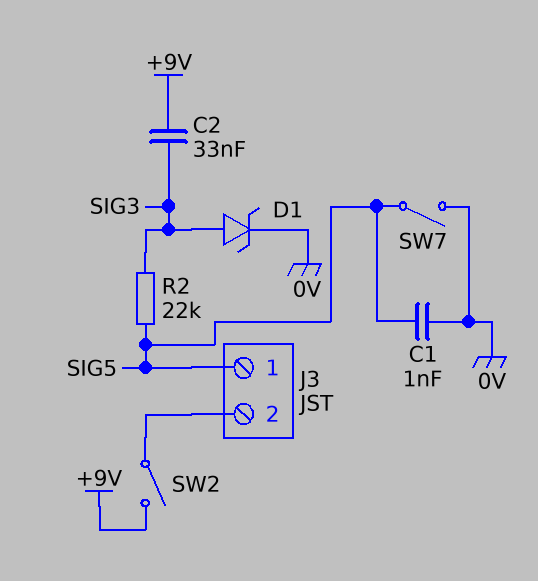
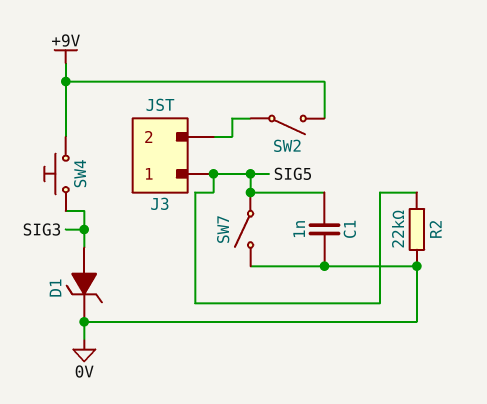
C2: 33nF (+9V, SIG3) -> none
R2: 22k (SIG3, SIG5) -> 22k (0V, SIG5)
SW4: none -> button (+9V, SIG3)

